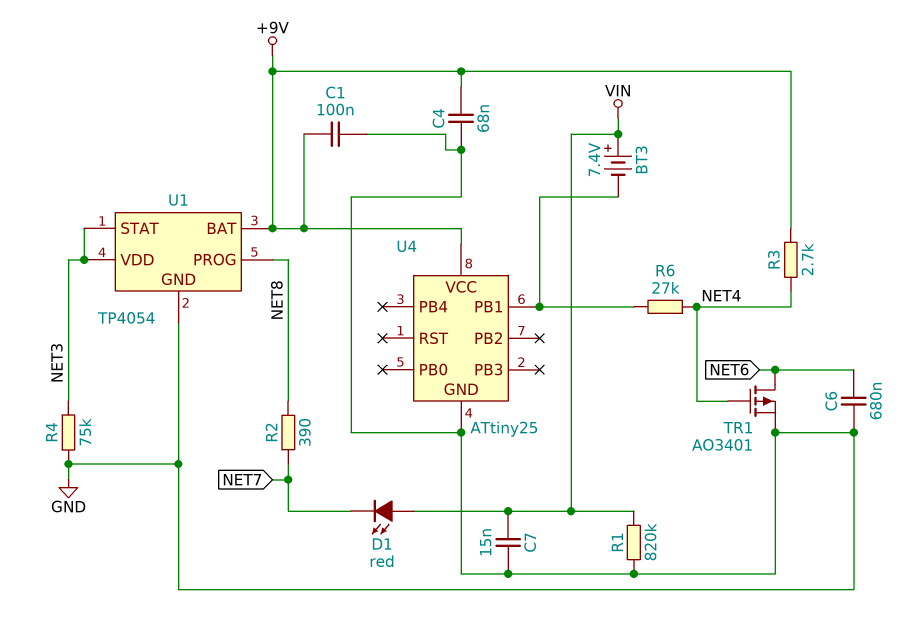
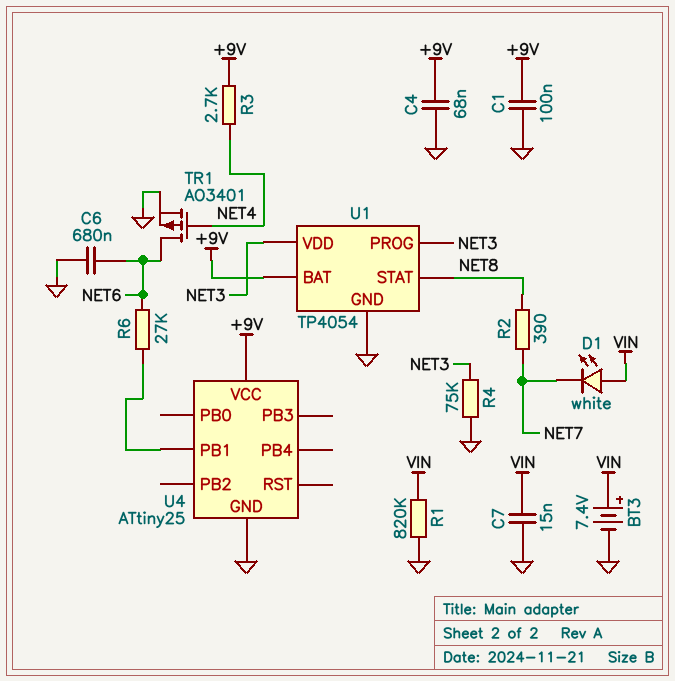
BT3: 7.4V (plus VIN, minus U4/PB1) -> 7.4V (plus VIN, minus GND)
D1: LED red (A VIN, K NET7) -> LED white (A VIN, K NET7)
R6: 27k (NET4, U4/PB1) -> 27k (NET6, U4/PB1)
U1 pin PROG: NET8 -> NET3
U1 pin STAT: NET3 -> NET8

